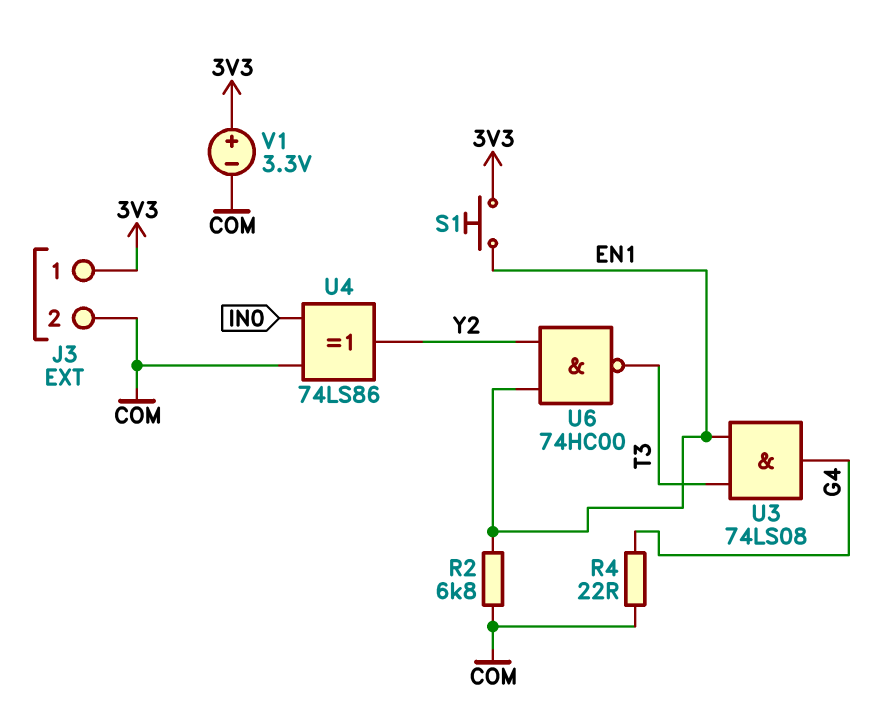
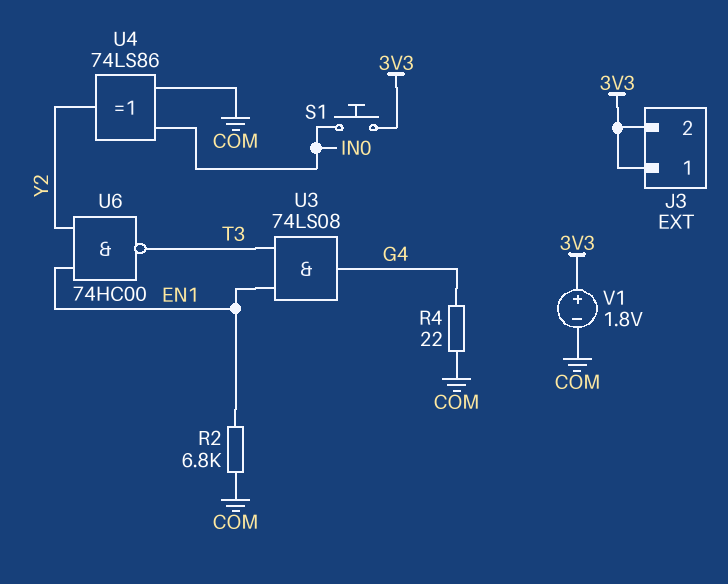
J3 pin 2: COM -> 3V3
S1: button (3V3, EN1) -> button (3V3, IN0)
V1: 3.3V (plus 3V3, minus COM) -> 1.8V (plus 3V3, minus COM)

